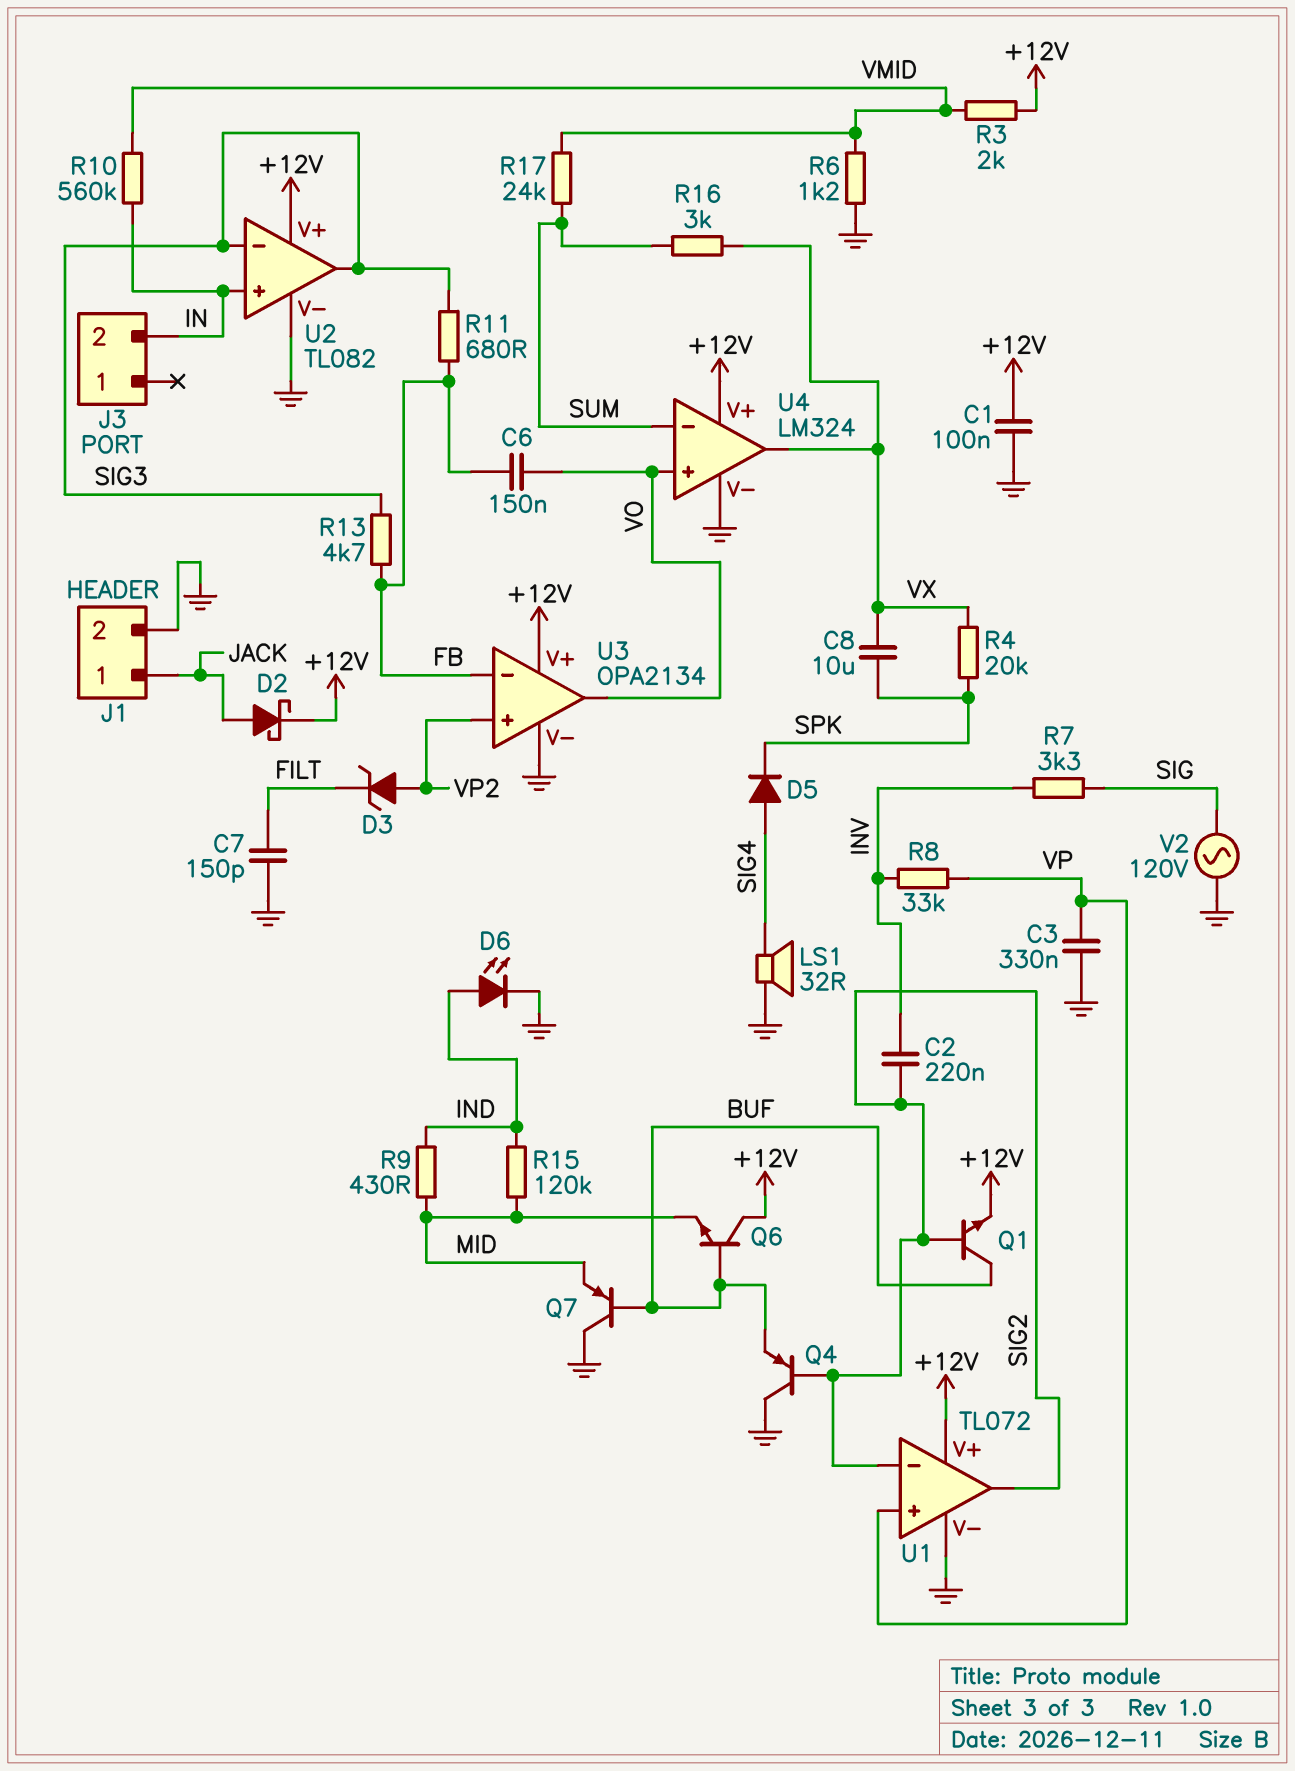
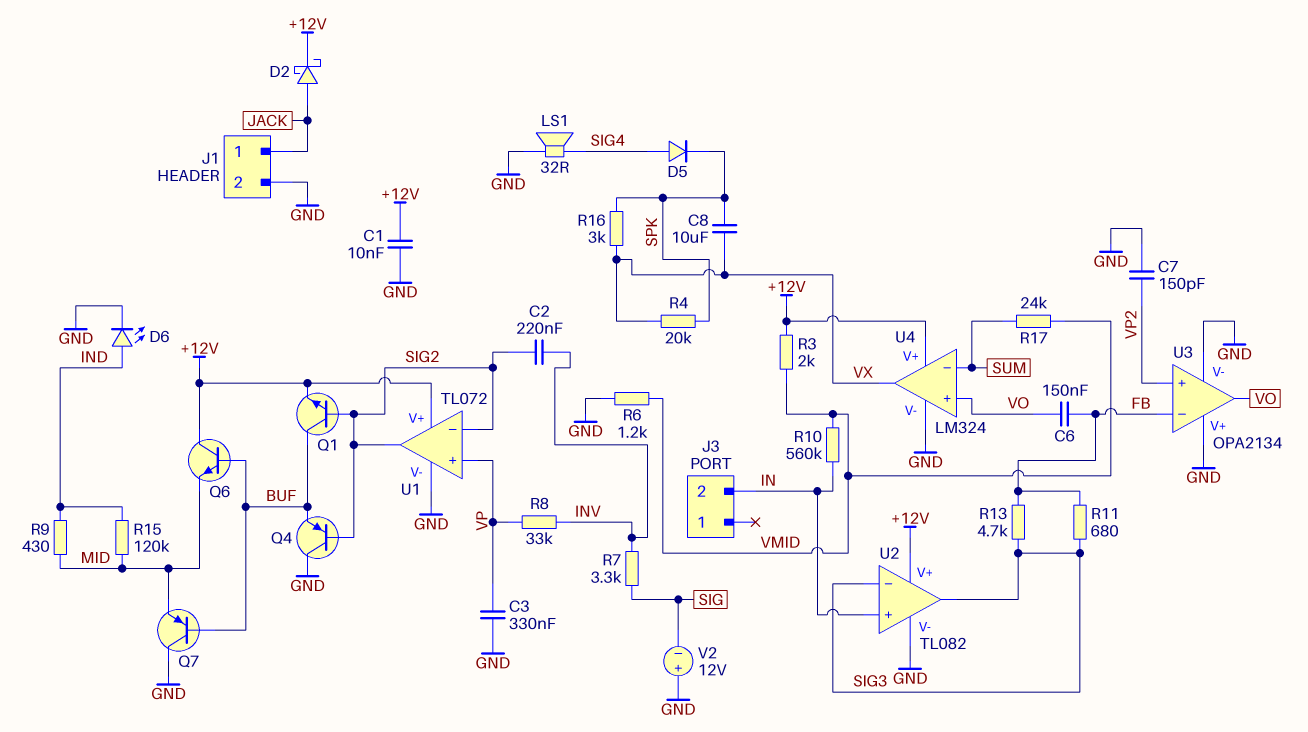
C1: 100nF (+12V, GND) -> 10nF (+12V, GND)
C7: 150pF (FILT, GND) -> 150pF (GND, VP2)
D3: zener (A VP2, K FILT) -> none
R16: 3k (SUM, VX) -> 3k (SPK, VX)
U3 pin V+: +12V -> GND
V2: AC 120V (GND, SIG) -> 12V (plus GND, minus SIG)

